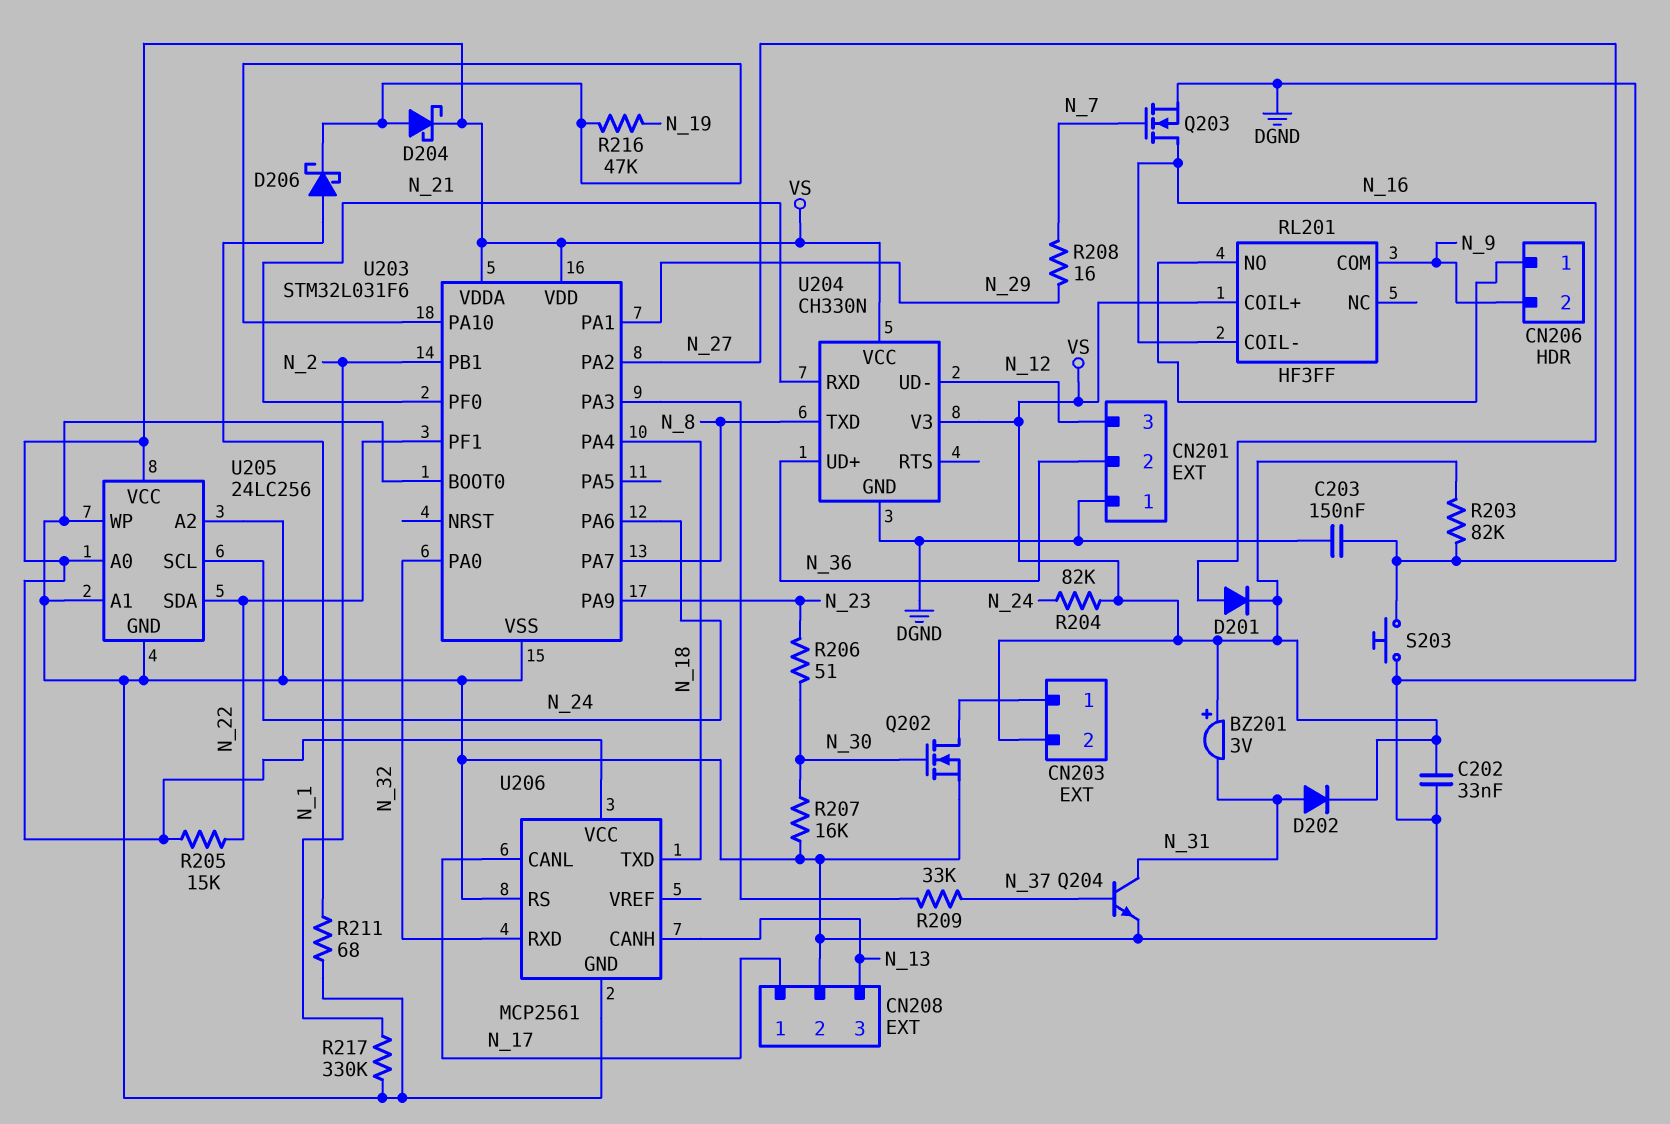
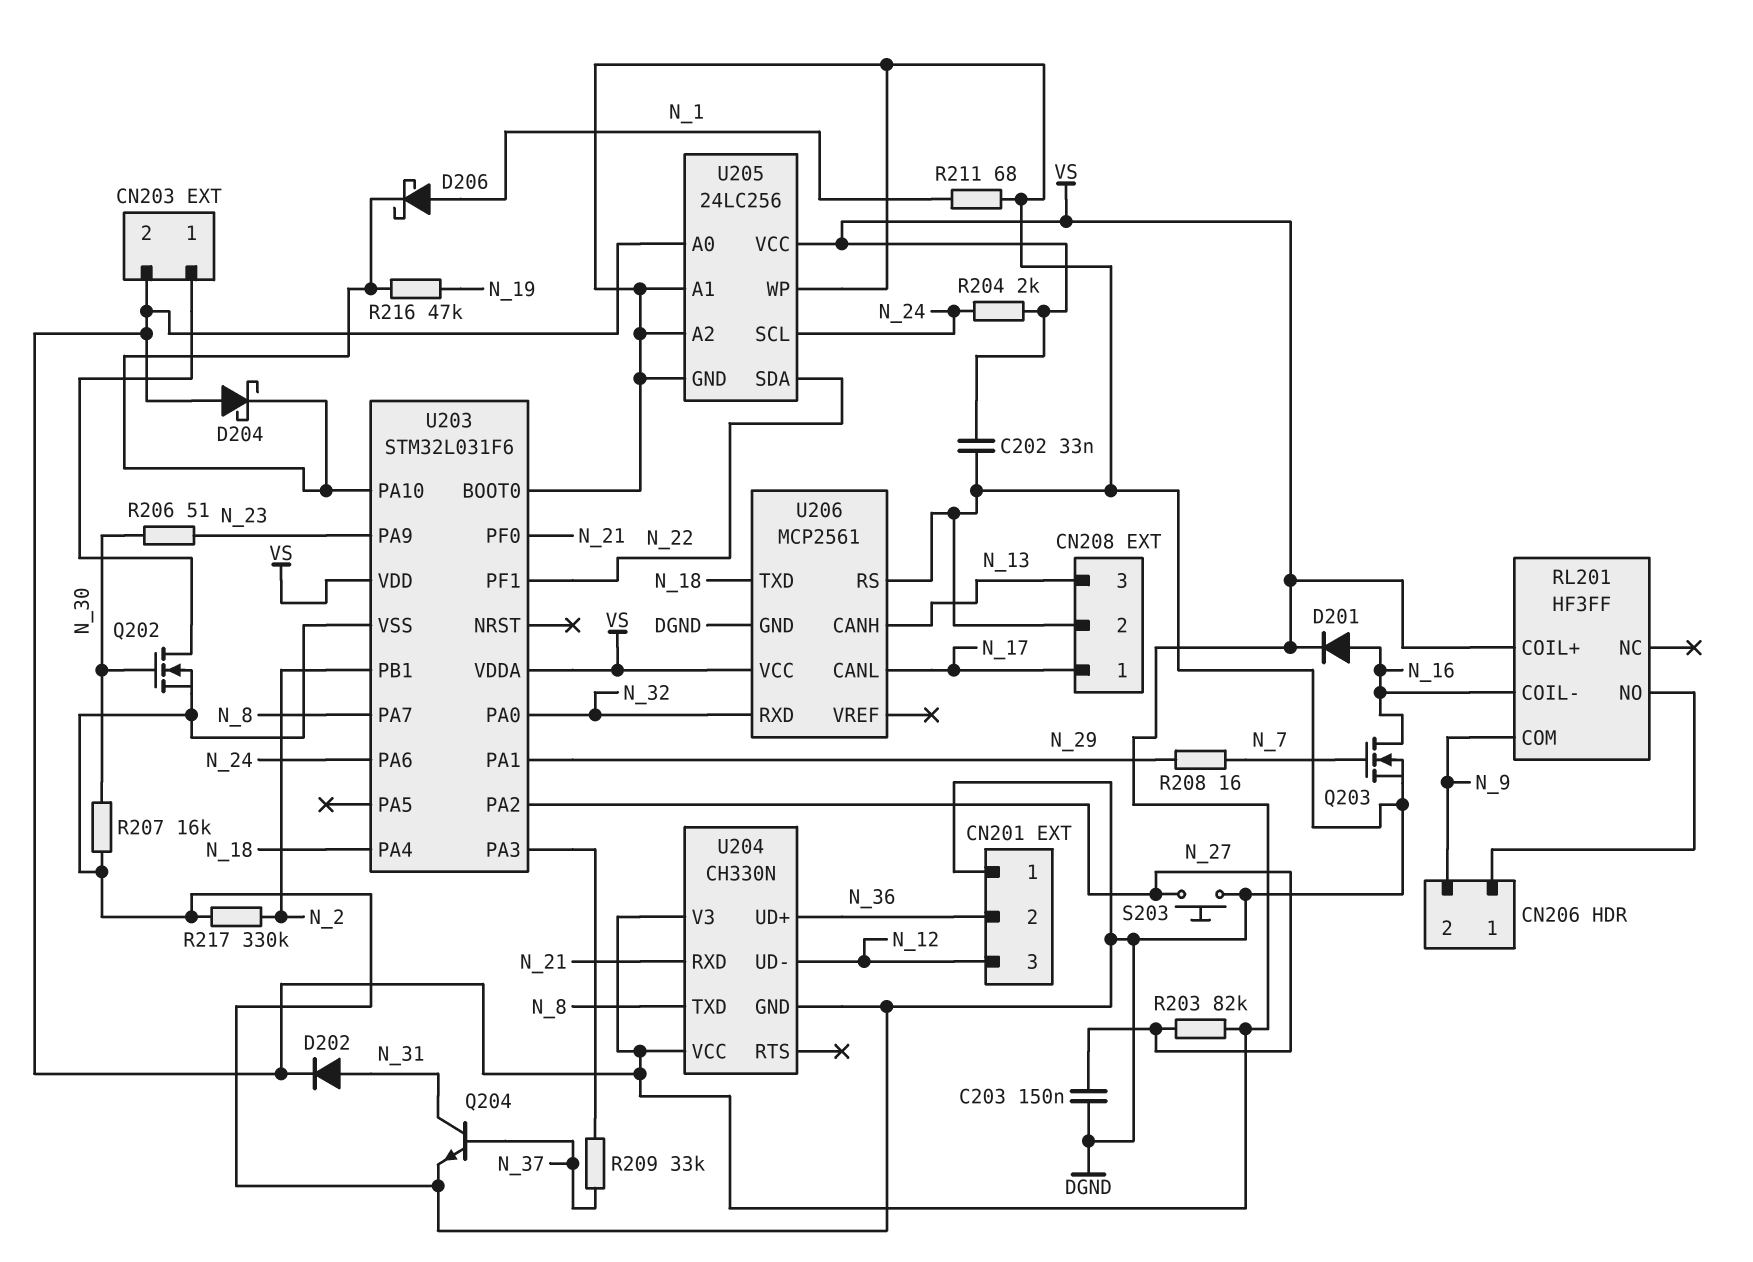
BZ201: buzzer 3V (plus VS, minus N_31) -> none
D204: schottky (A U203/PA10, K VS) -> schottky (A VS, K U203/PA10)
R204: 82k (N_24, VS) -> 2k (N_24, VS)
R205: 15k (N_22, VS) -> none

